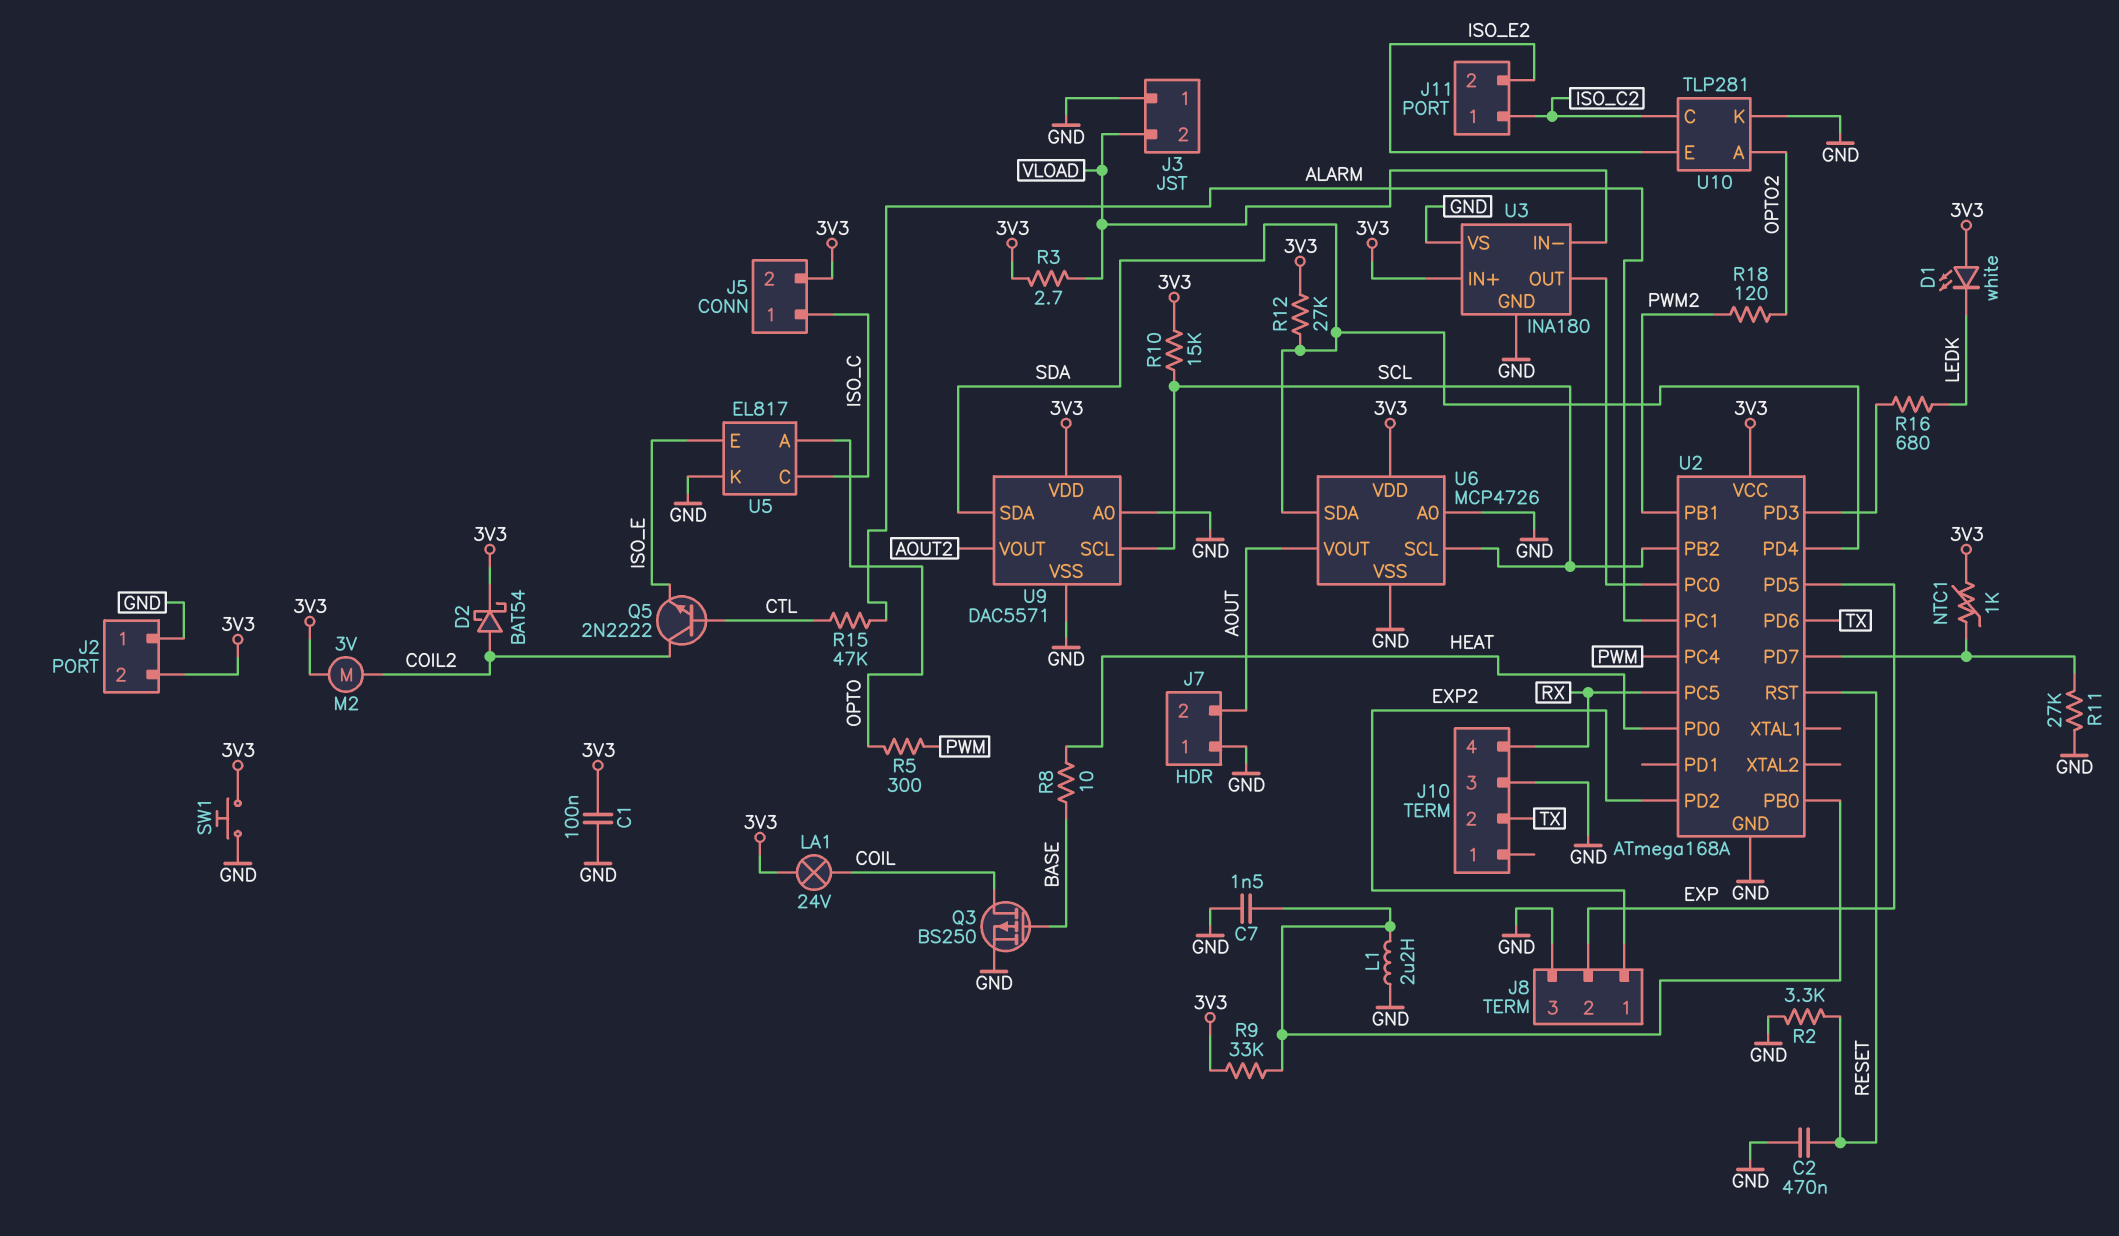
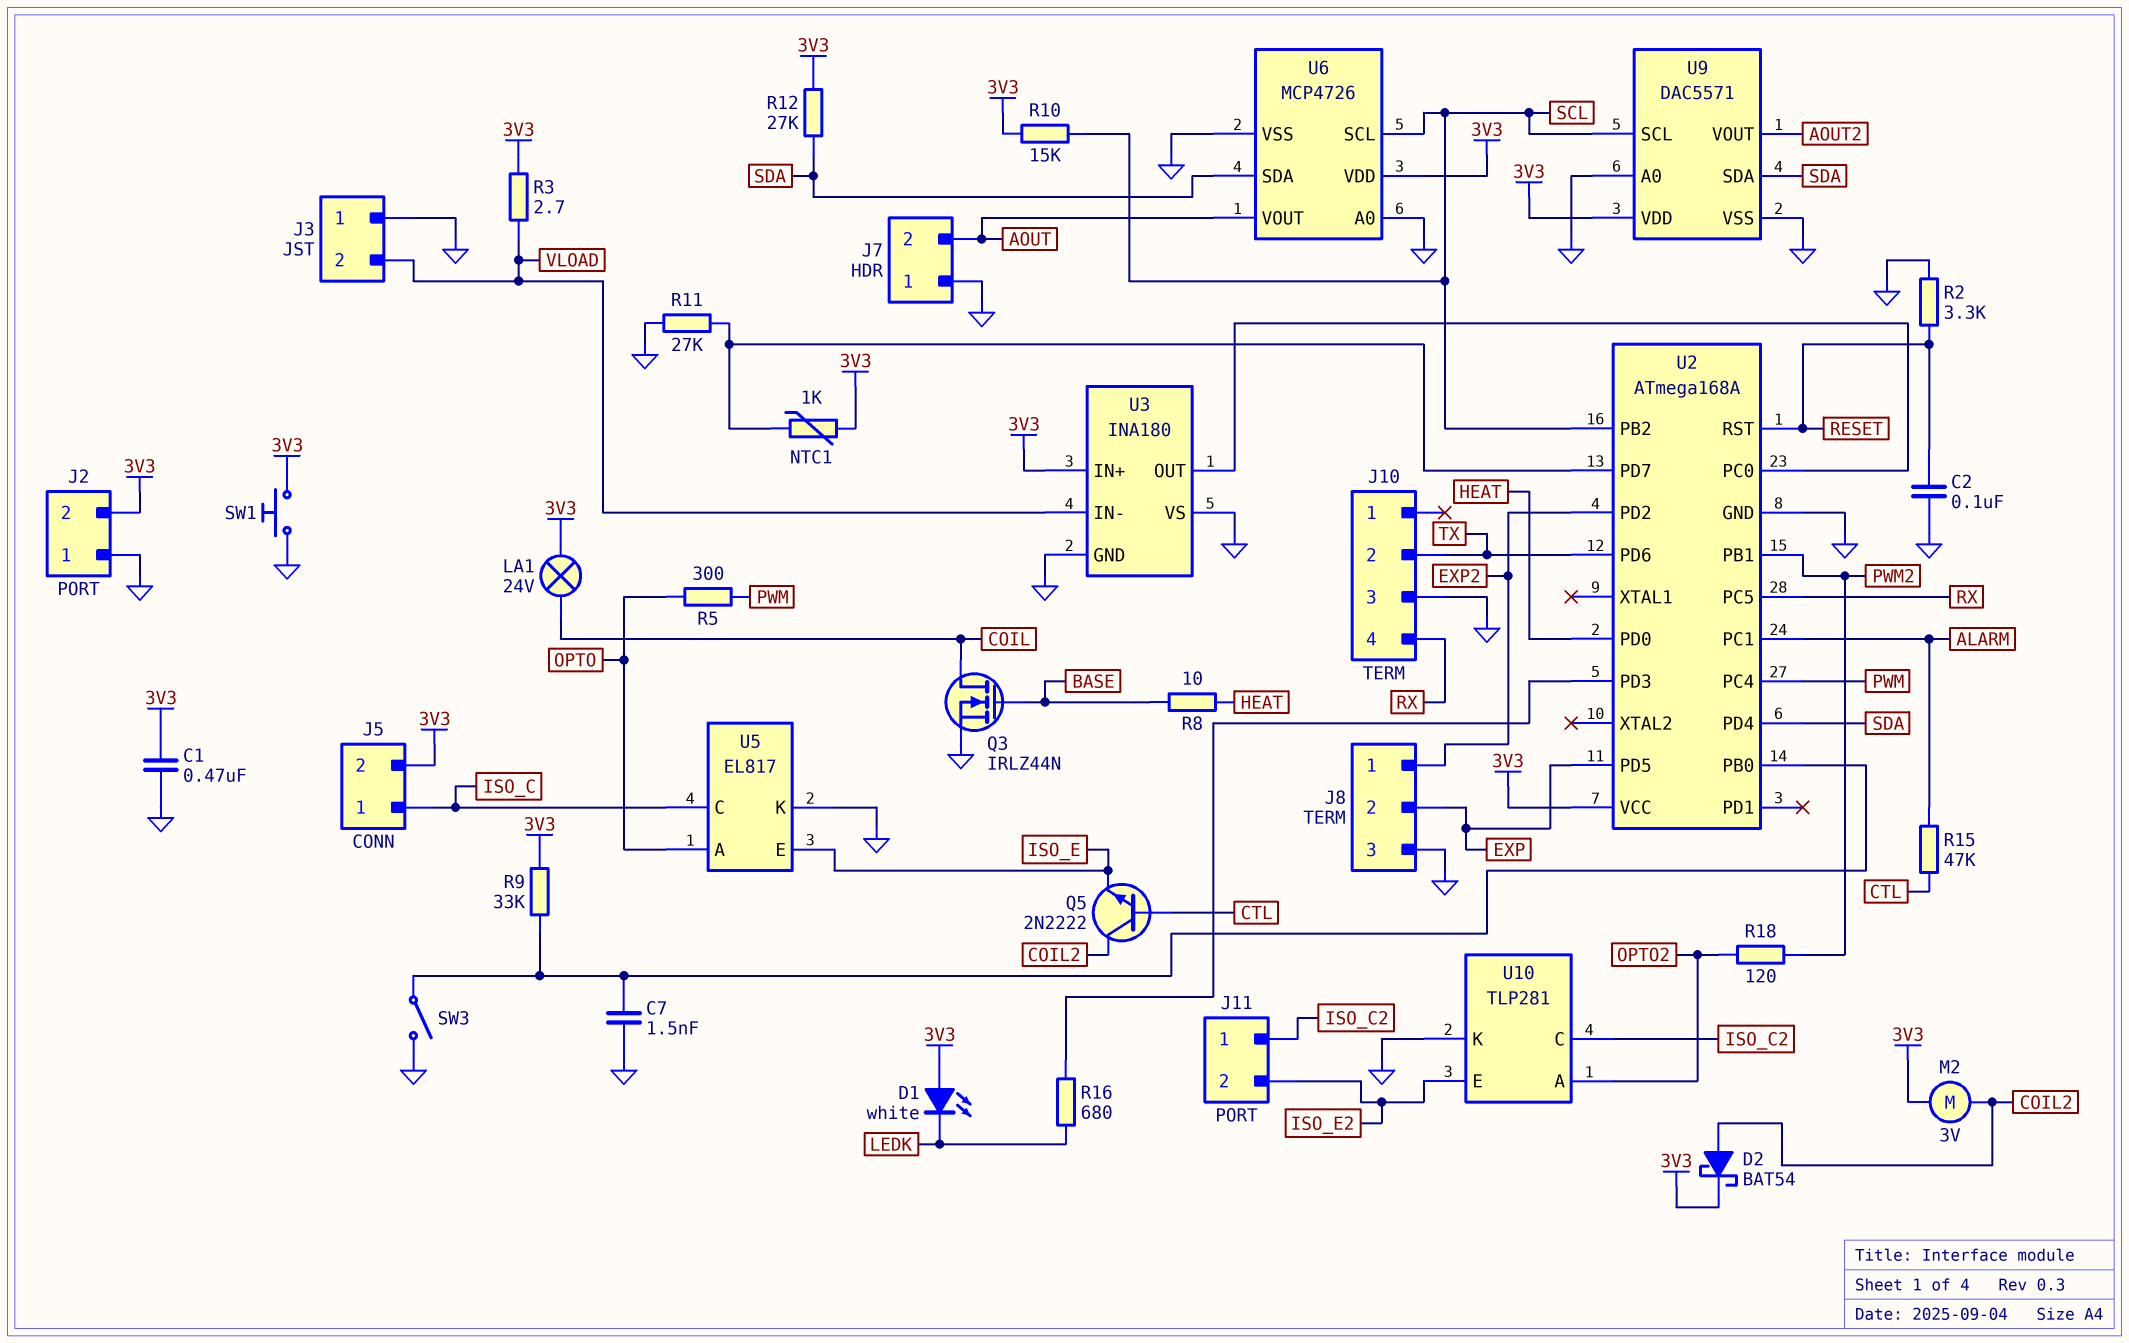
C1: 100nF (3V3, GND) -> 470nF (3V3, GND)
C2: 470nF (GND, RESET) -> 100nF (GND, RESET)
L1: 2.2uH (GND, U2/PB0) -> none
Q3: PMOS BS250 (G BASE, D COIL, S GND) -> NMOS IRLZ44N (G BASE, D COIL, S GND)
SW3: none -> switch (GND, U2/PB0)

